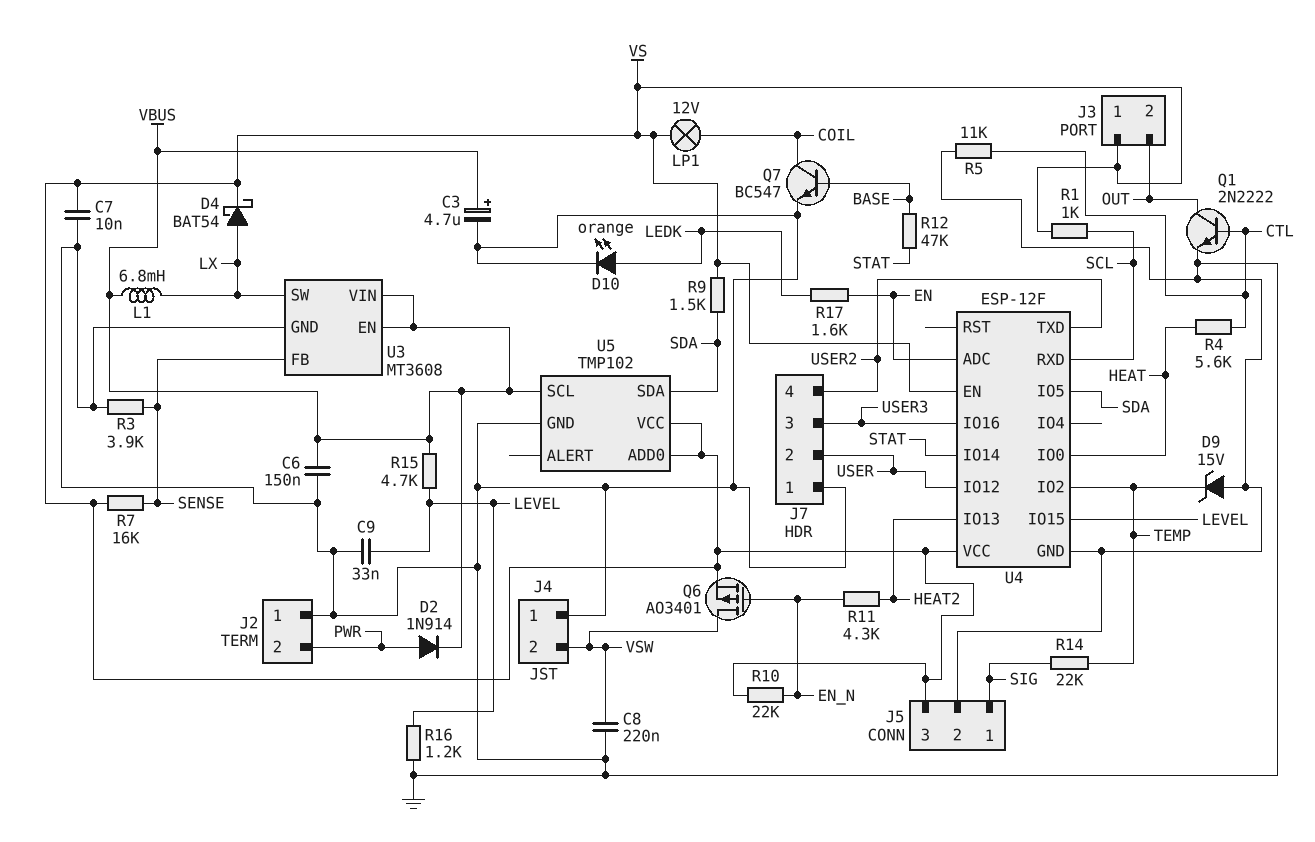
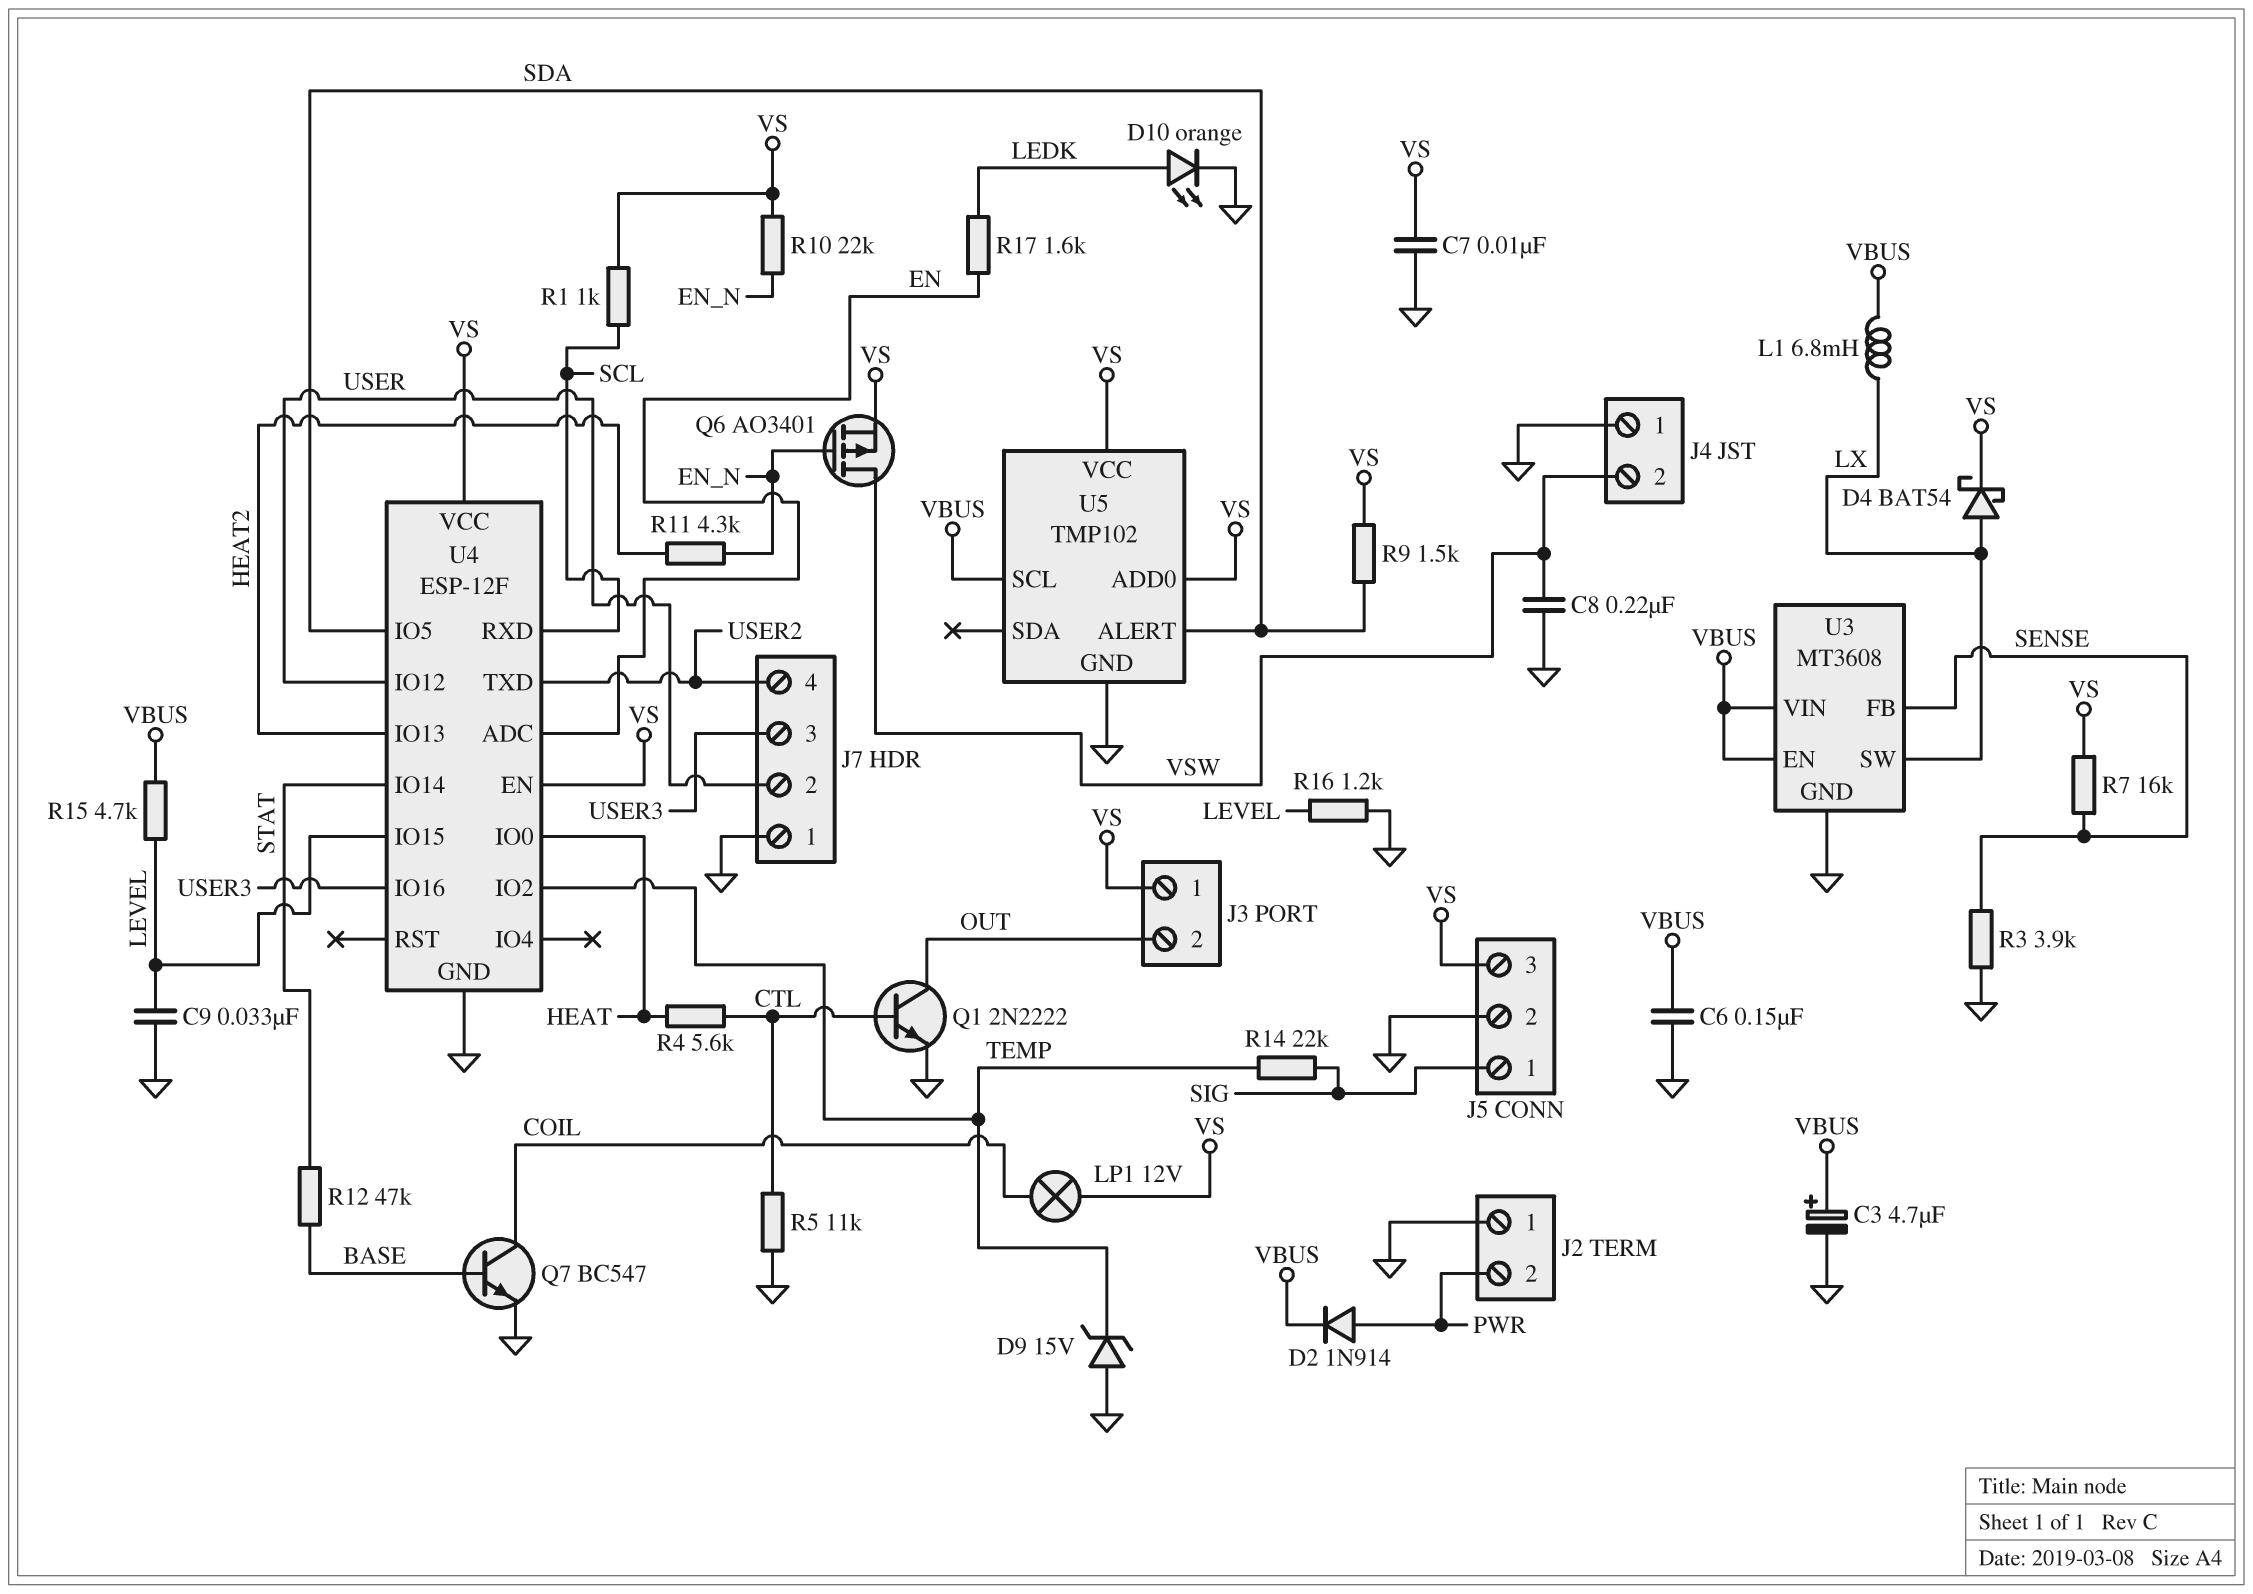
U5 pin ALERT: none -> SDA
U5 pin SDA: SDA -> none

